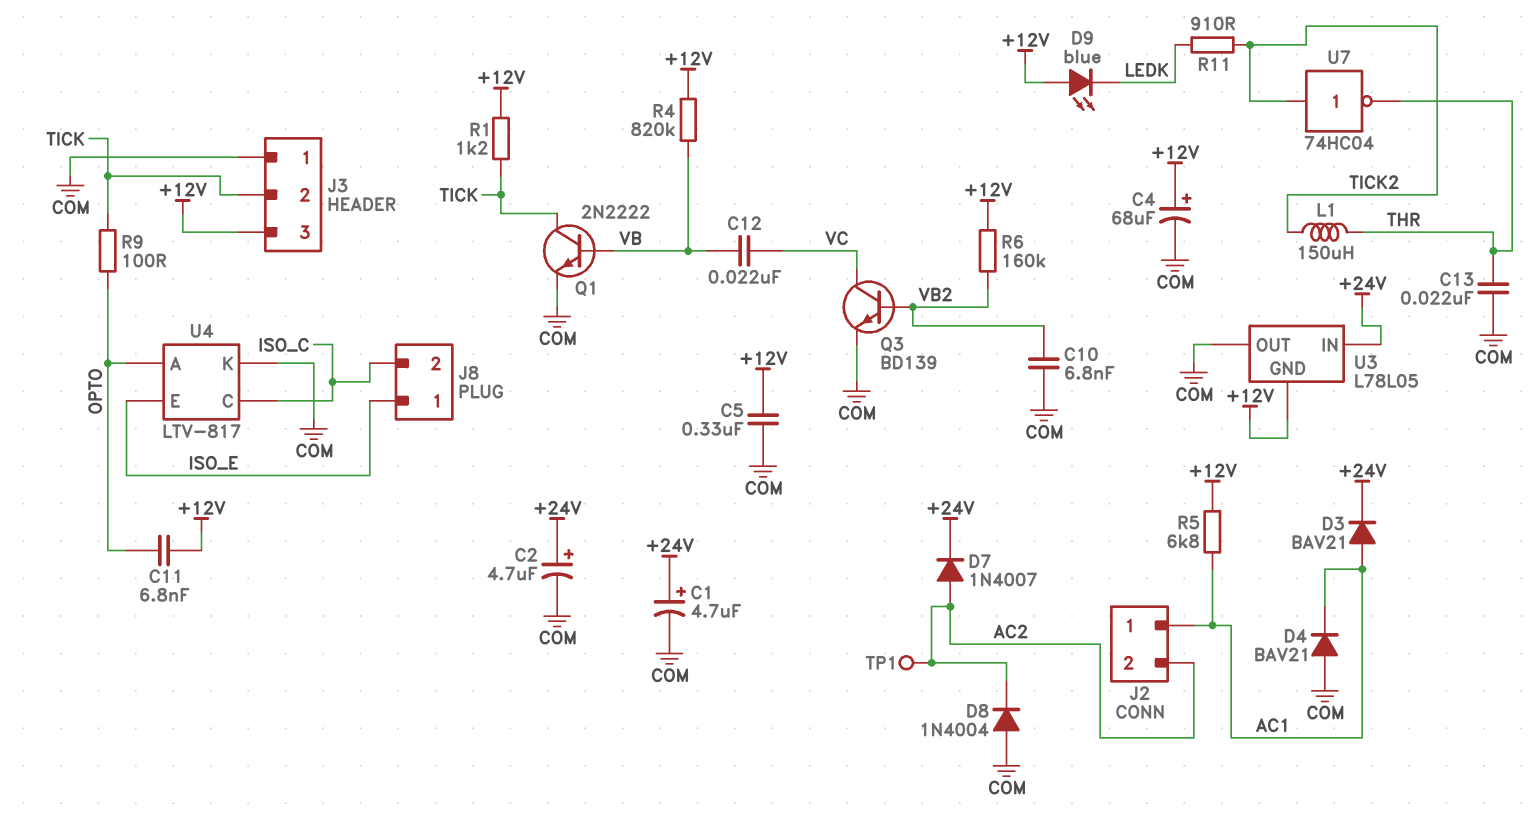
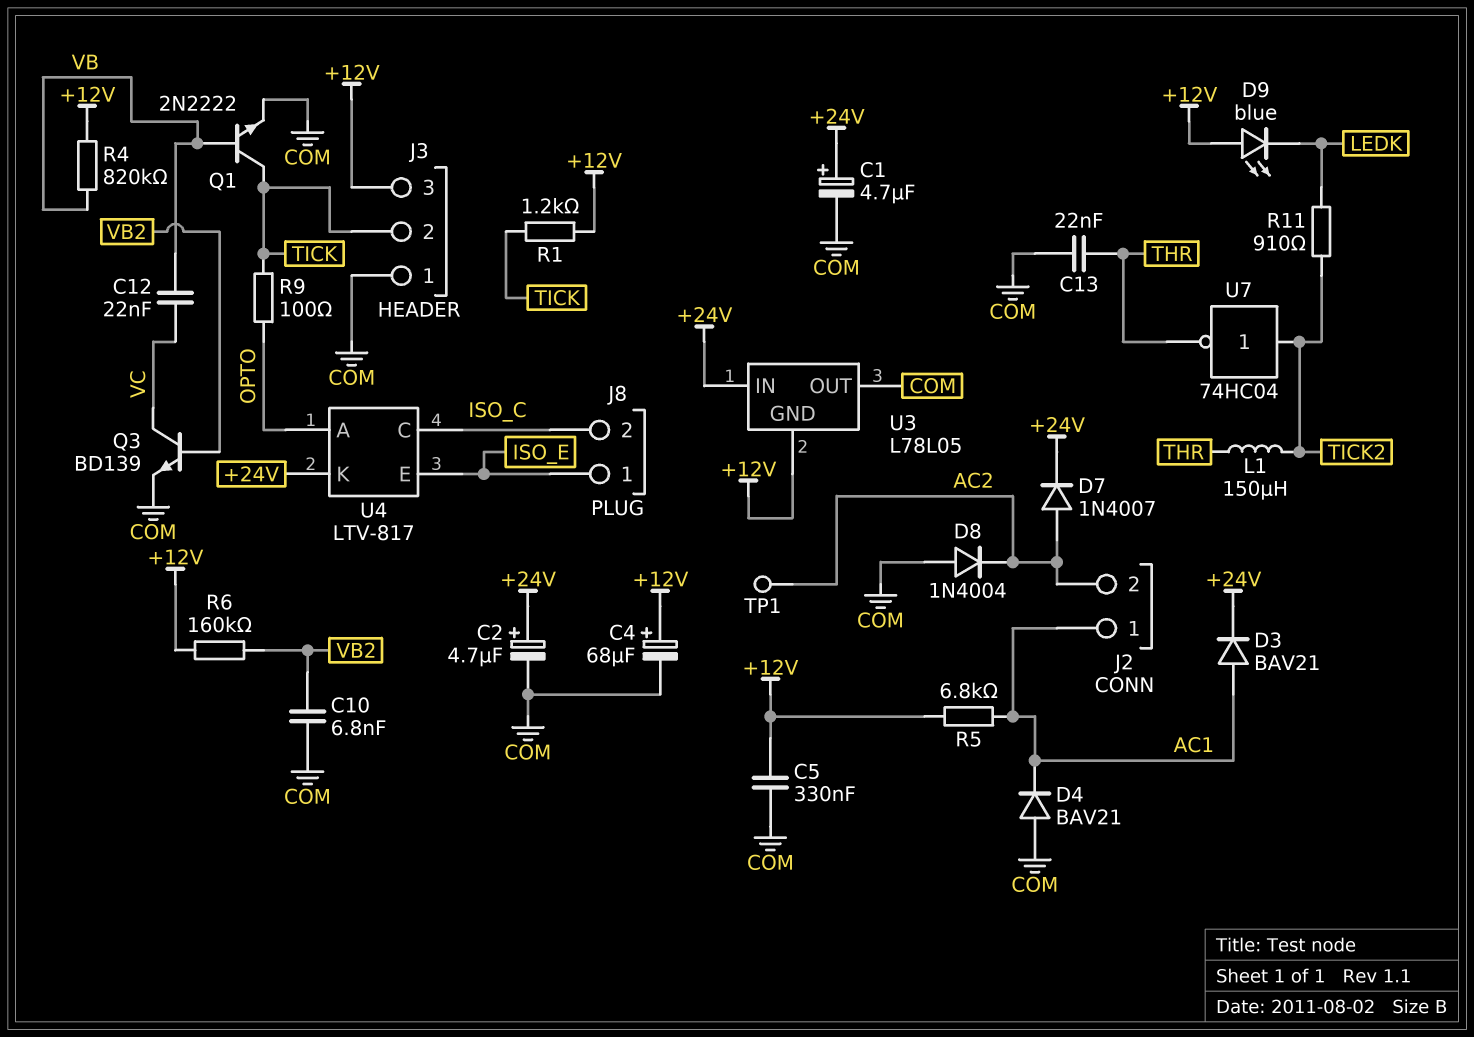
C11: 6.8nF (+12V, OPTO) -> none
U4 pin K: COM -> +24V

